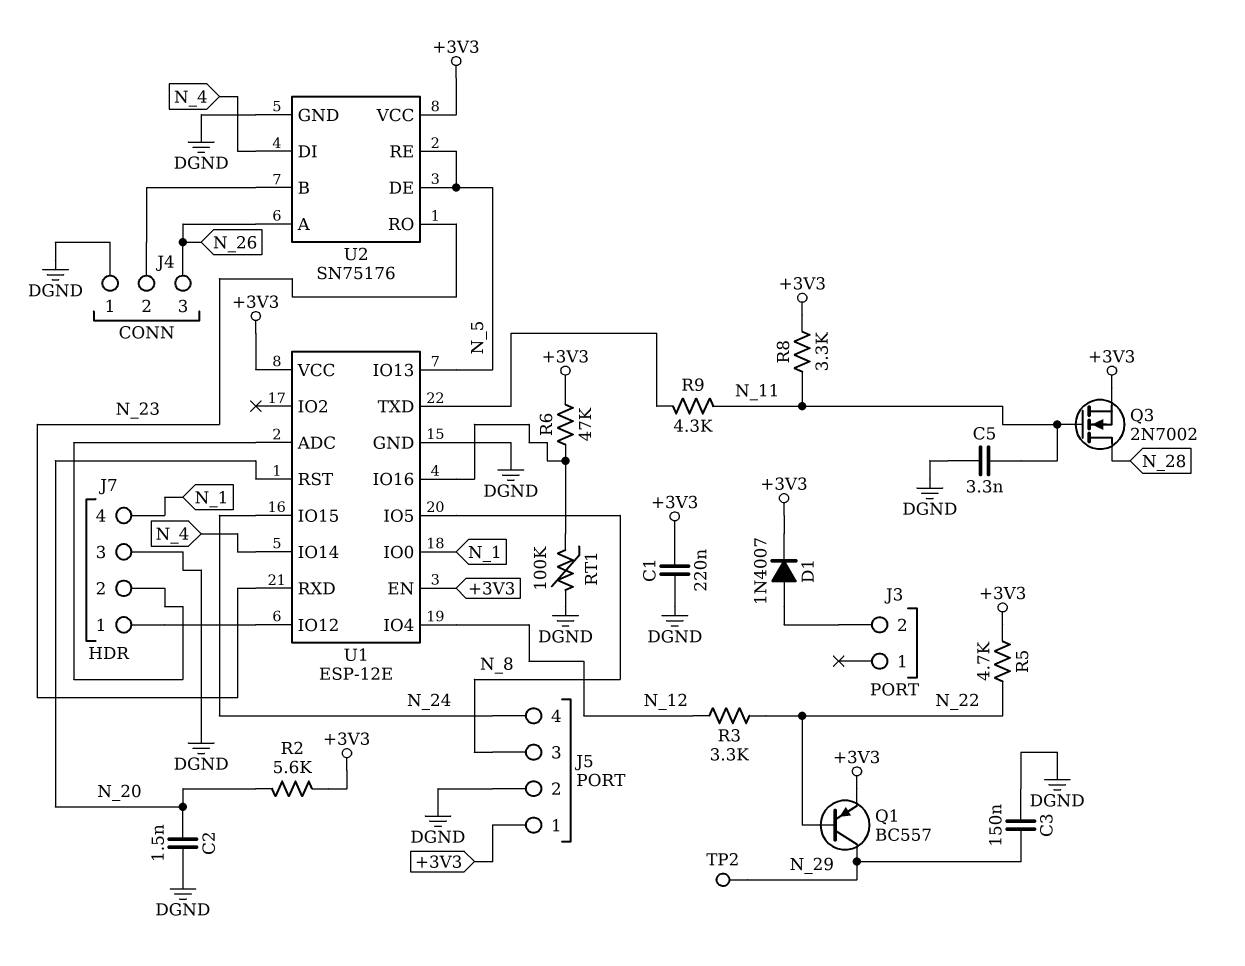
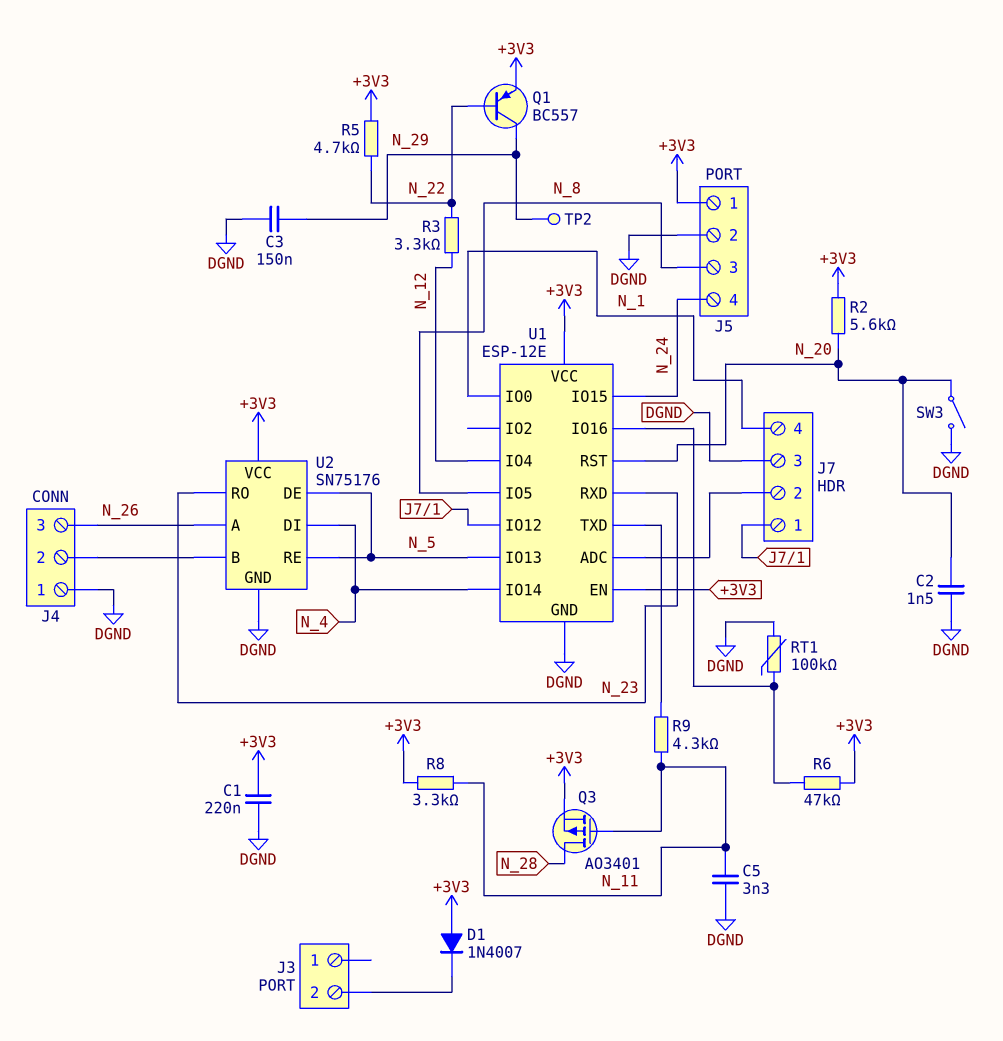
D1: diode 1N4007 (A J3/2, K +3V3) -> diode 1N4007 (A +3V3, K J3/2)
Q3: NMOS 2N7002 (G N_11, D N_28, S +3V3) -> PMOS AO3401 (G N_11, D N_28, S +3V3)
SW3: none -> switch (DGND, N_20)

